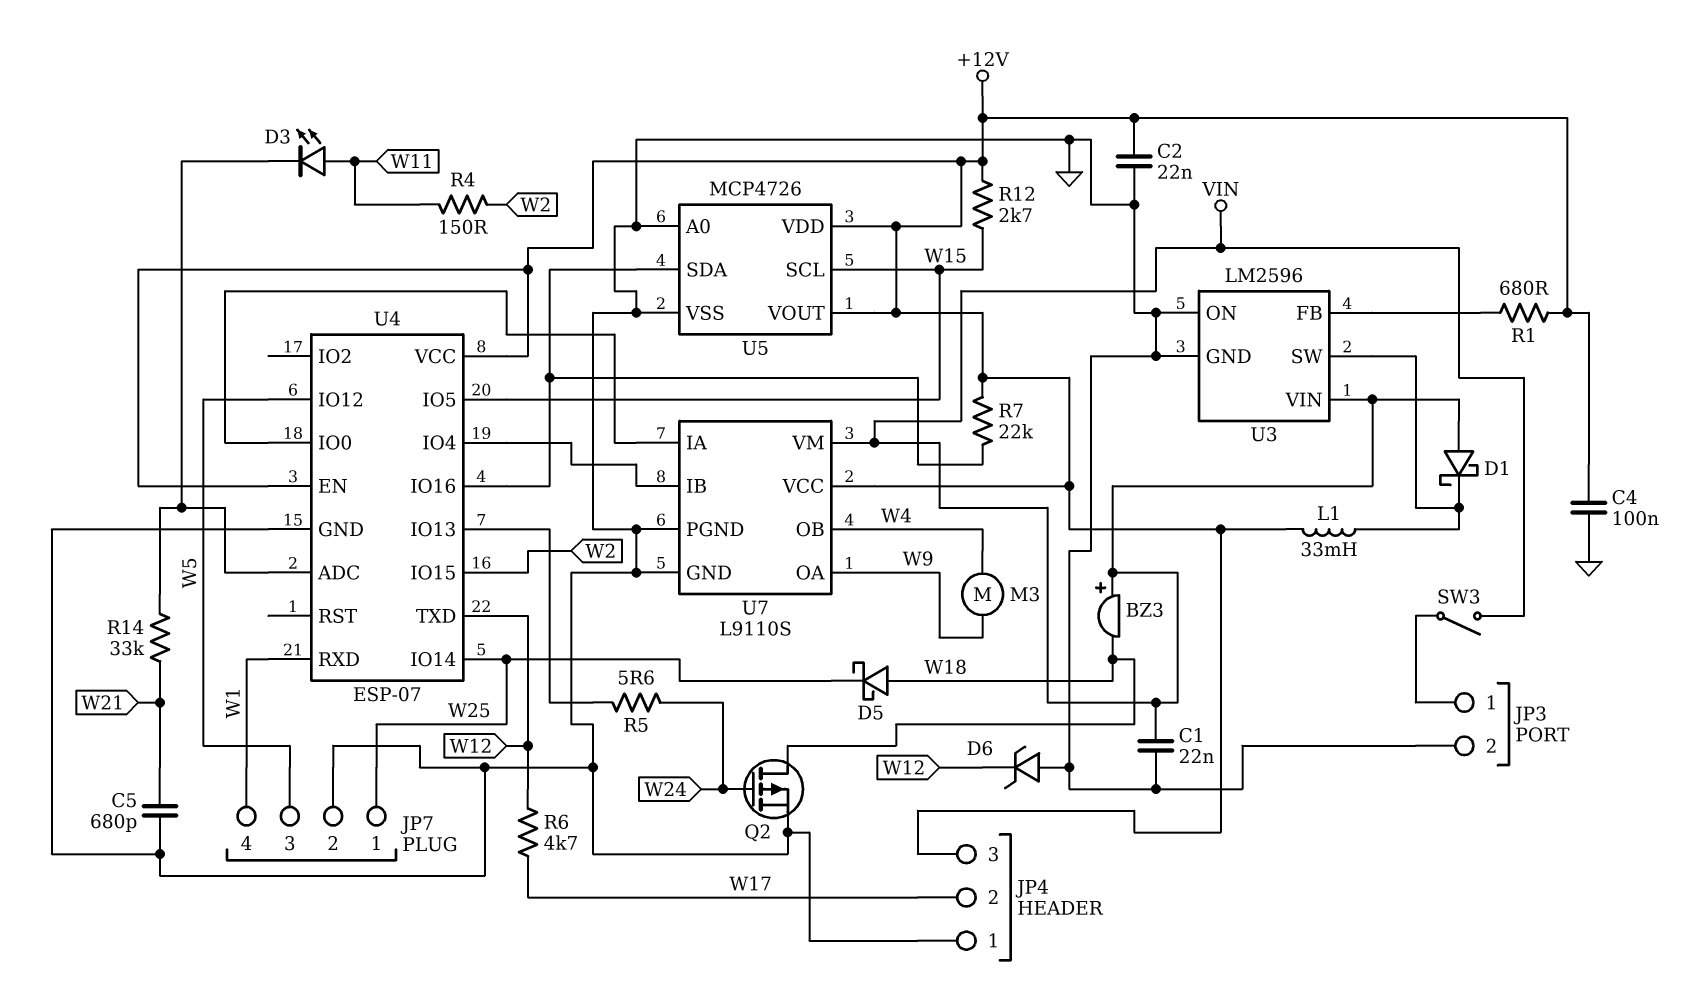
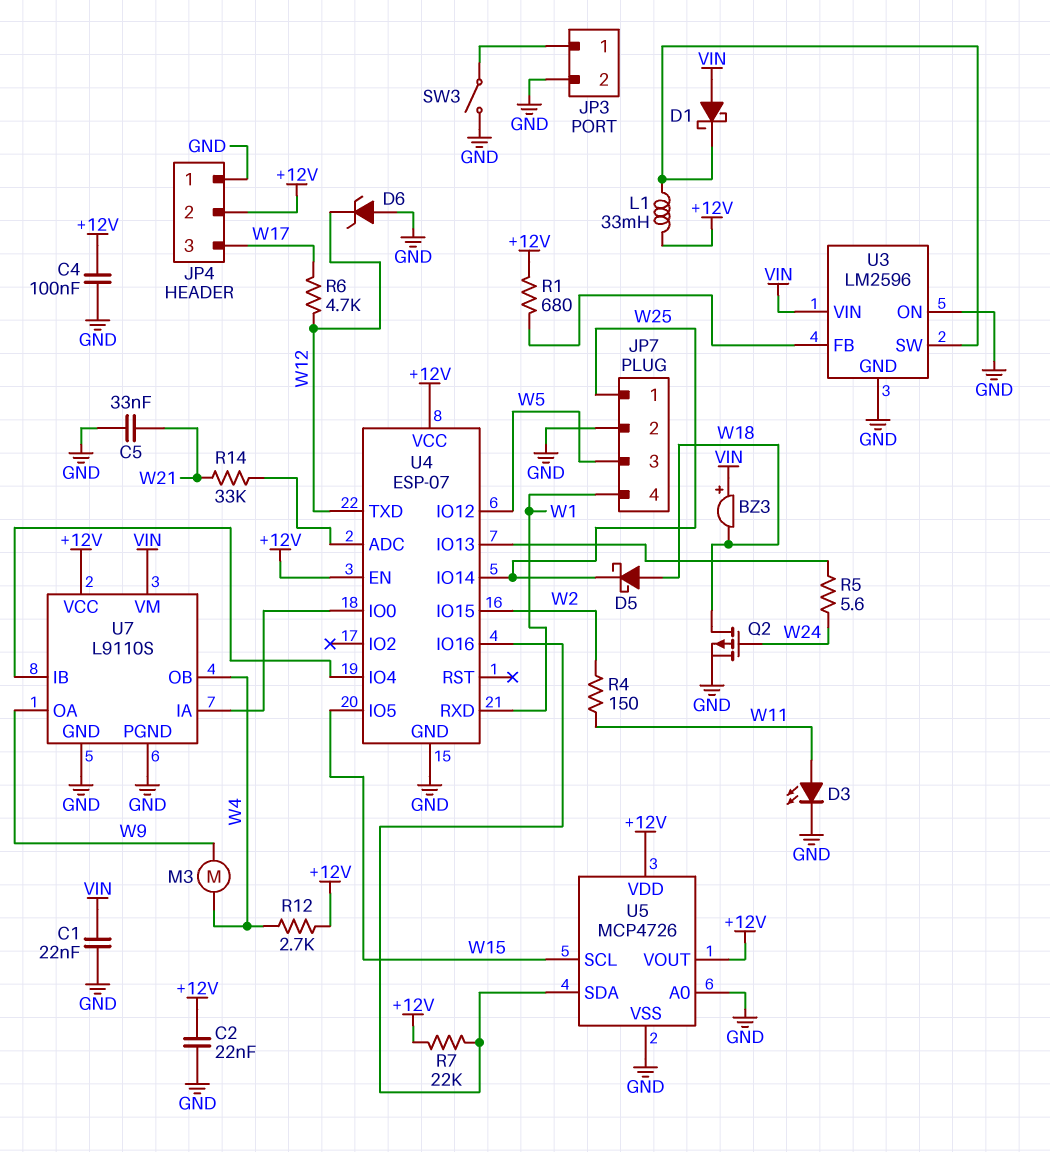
C5: 680pF (GND, W21) -> 33nF (GND, W21)
D3: LED (A W11, K U4/ADC) -> LED (A W11, K GND)
JP4 pin 2: W17 -> +12V
JP4 pin 3: +12V -> W17
R12: 2.7k (+12V, W15) -> 2.7k (+12V, W4)
SW3: switch (JP3/1, VIN) -> switch (GND, JP3/1)

